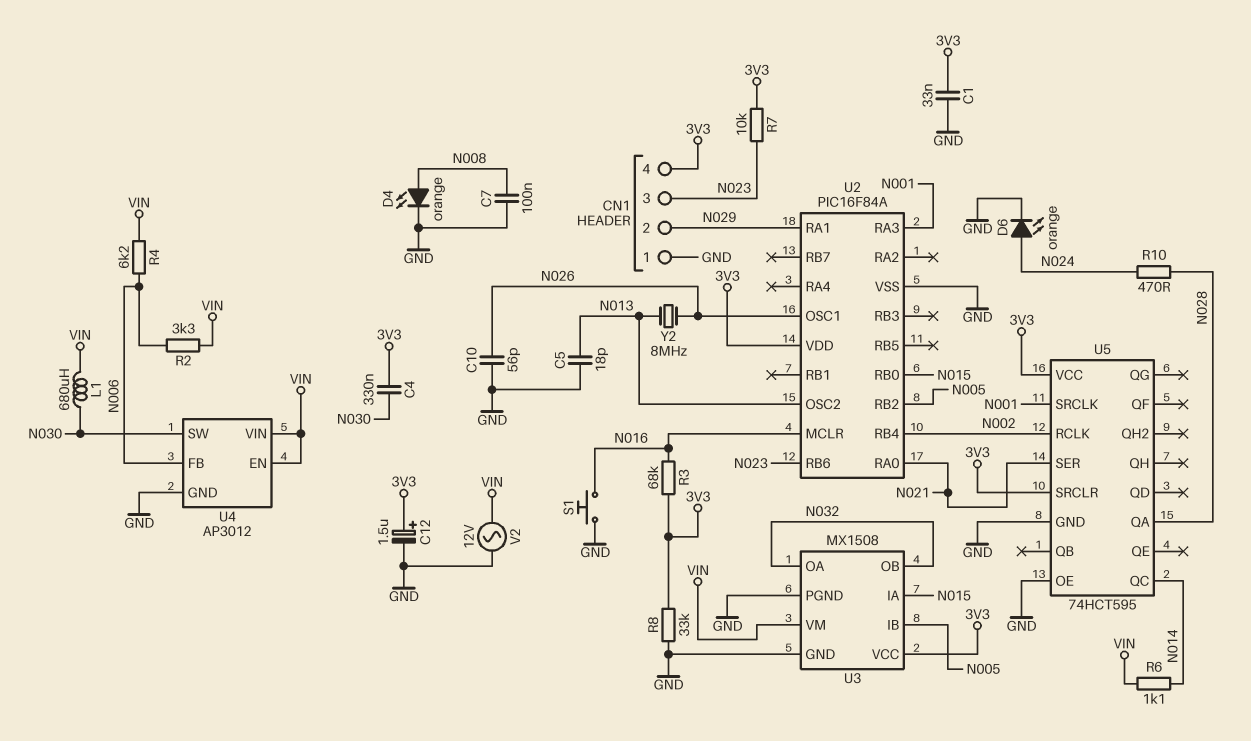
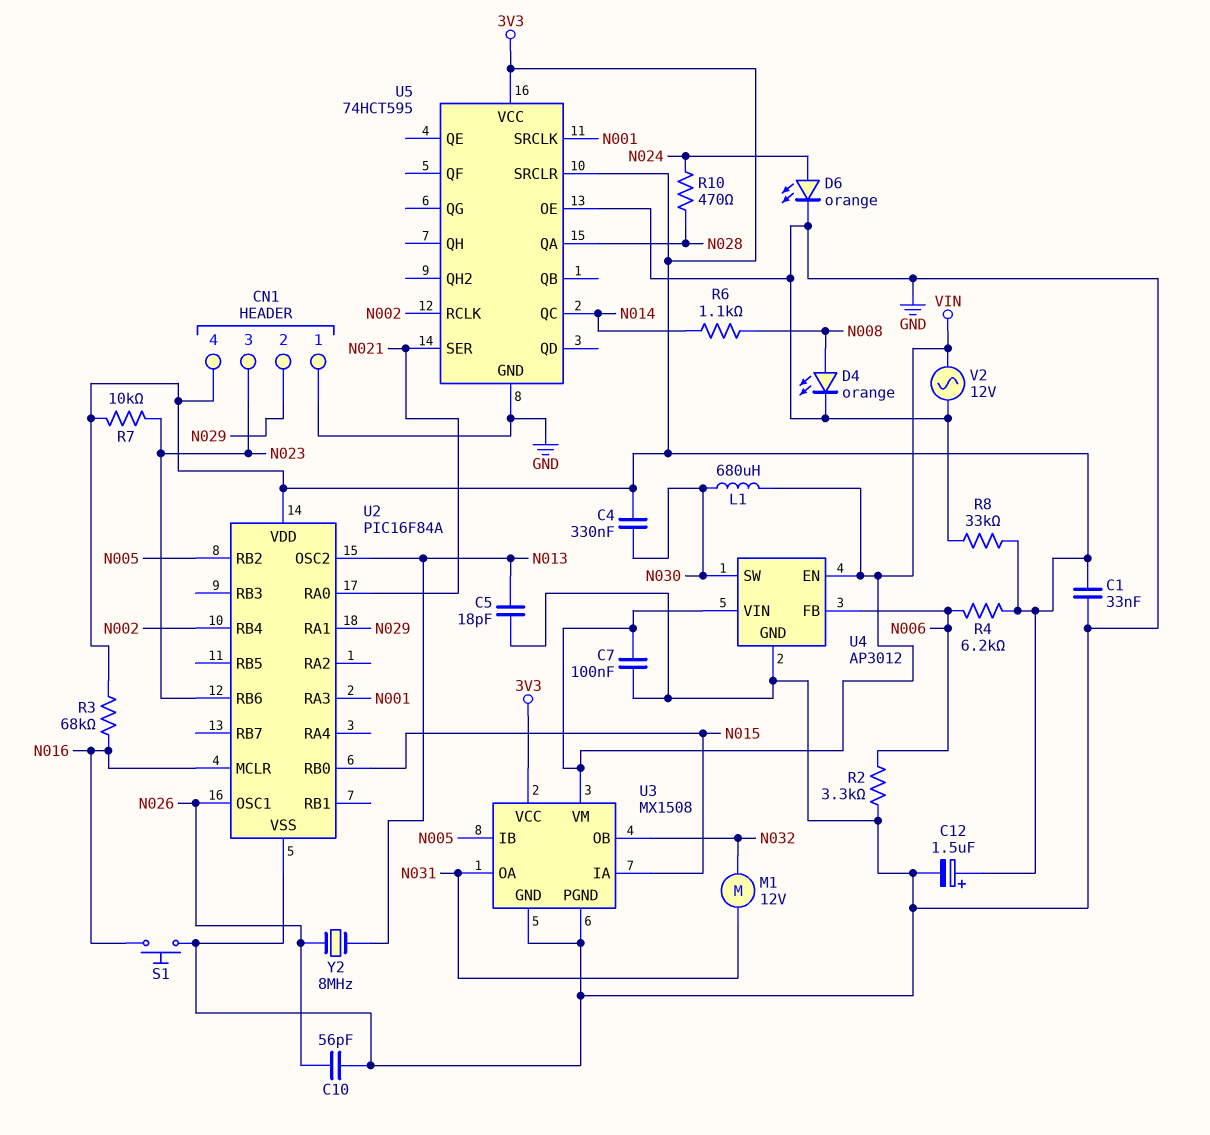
C7: 100nF (GND, N008) -> 100nF (GND, VIN)
M1: none -> motor 12V (N031, N032)
R2: 3.3k (N006, VIN) -> 3.3k (GND, N006)
R4: 6.2k (N006, VIN) -> 6.2k (3V3, N006)
R6: 1.1k (N014, VIN) -> 1.1k (N008, N014)
U3 pin OA: N032 -> N031

